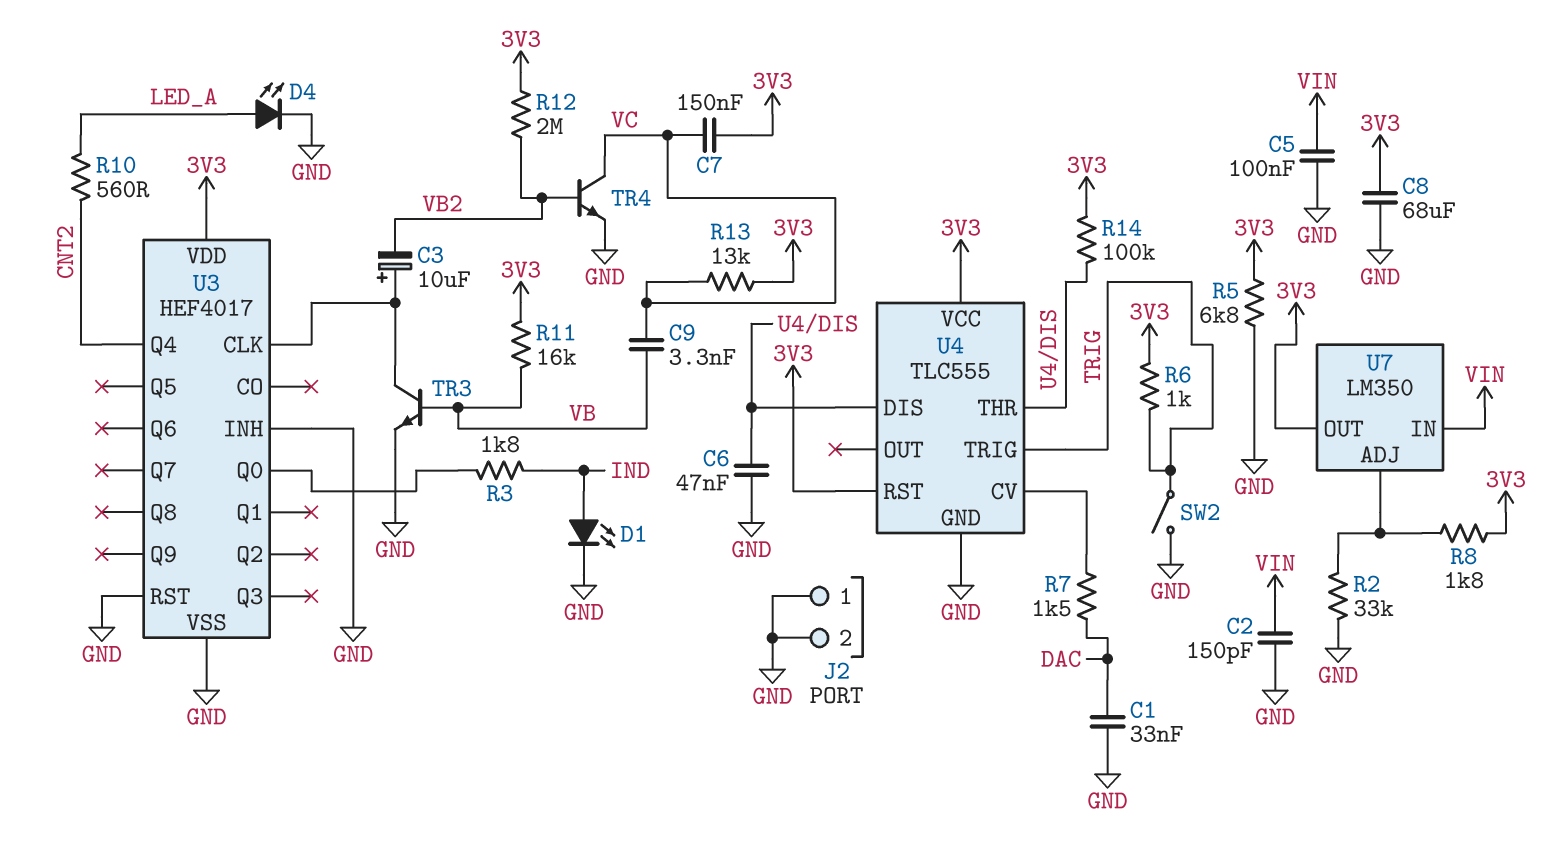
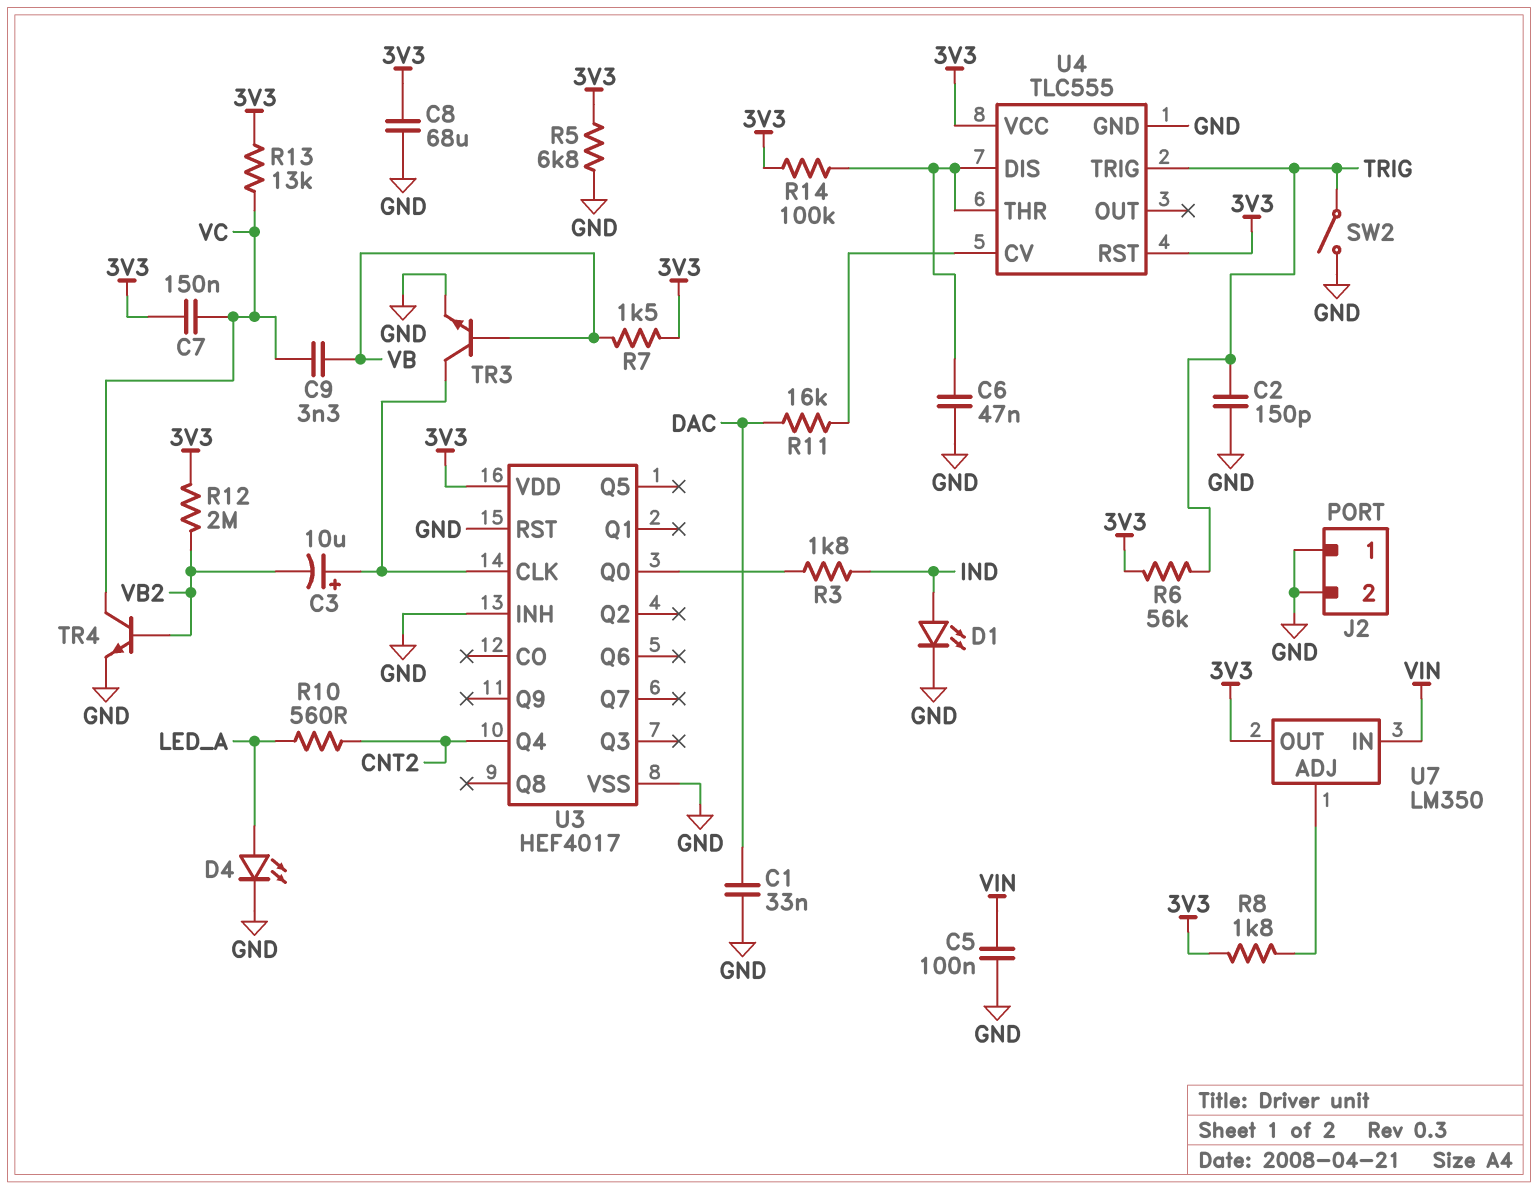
C2: 150pF (GND, VIN) -> 150pF (GND, TRIG)
R2: 33k (GND, U7/ADJ) -> none
R6: 1k (3V3, TRIG) -> 56k (3V3, TRIG)
R7: 1.5k (DAC, U4/CV) -> 1.5k (3V3, VB)
R11: 16k (3V3, VB) -> 16k (DAC, U4/CV)

